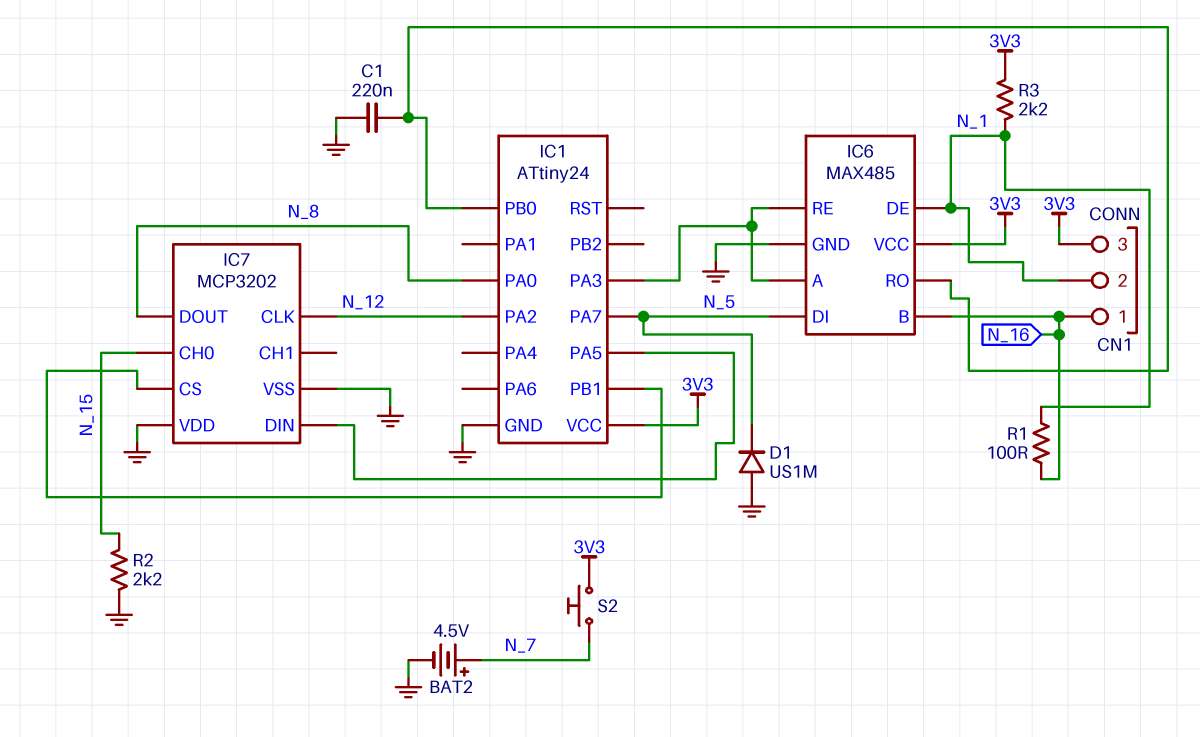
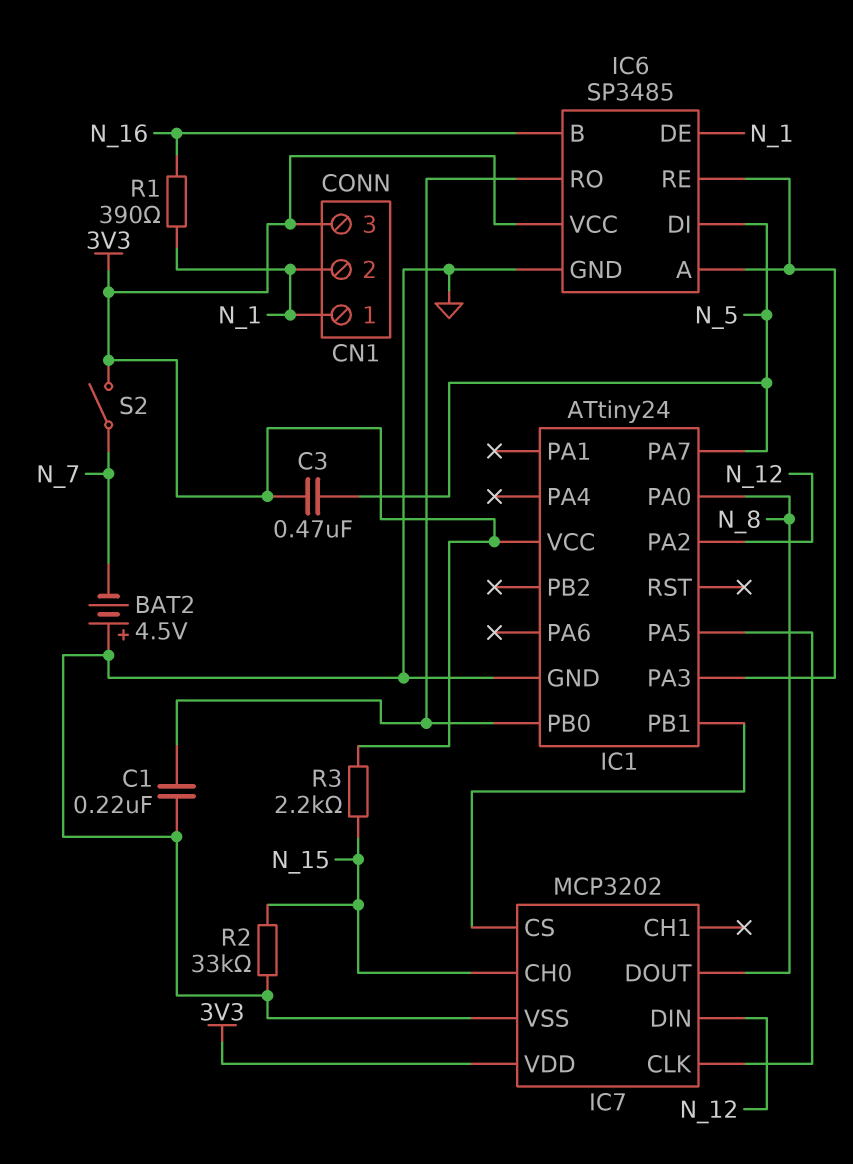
BAT2: 4.5V (plus N_7, minus GND) -> 4.5V (plus GND, minus N_7)
C3: none -> 470nF (3V3, N_5)
CN1 pin 1: N_16 -> N_1
D1: diode US1M (A GND, K N_5) -> none
IC6: MAX485 -> SP3485
IC7 pin CLK: N_12 -> IC1/PA5
IC7 pin DIN: IC1/PA5 -> N_12
IC7 pin VDD: GND -> 3V3
R1: 100 (N_1, N_16) -> 390 (N_1, N_16)
R2: 2.2k (GND, N_15) -> 33k (GND, N_15)
R3: 2.2k (3V3, N_1) -> 2.2k (3V3, N_15)
S2: button (3V3, N_7) -> switch (3V3, N_7)

